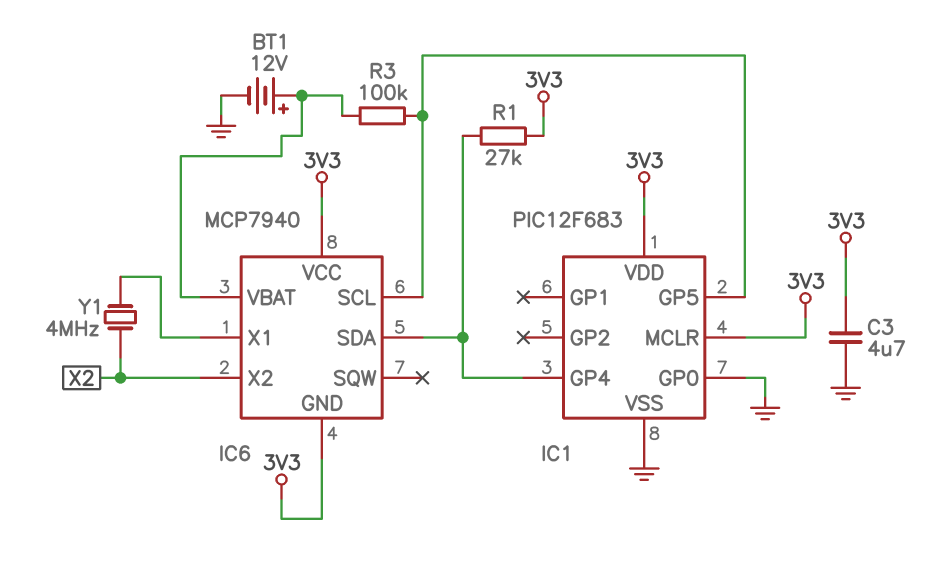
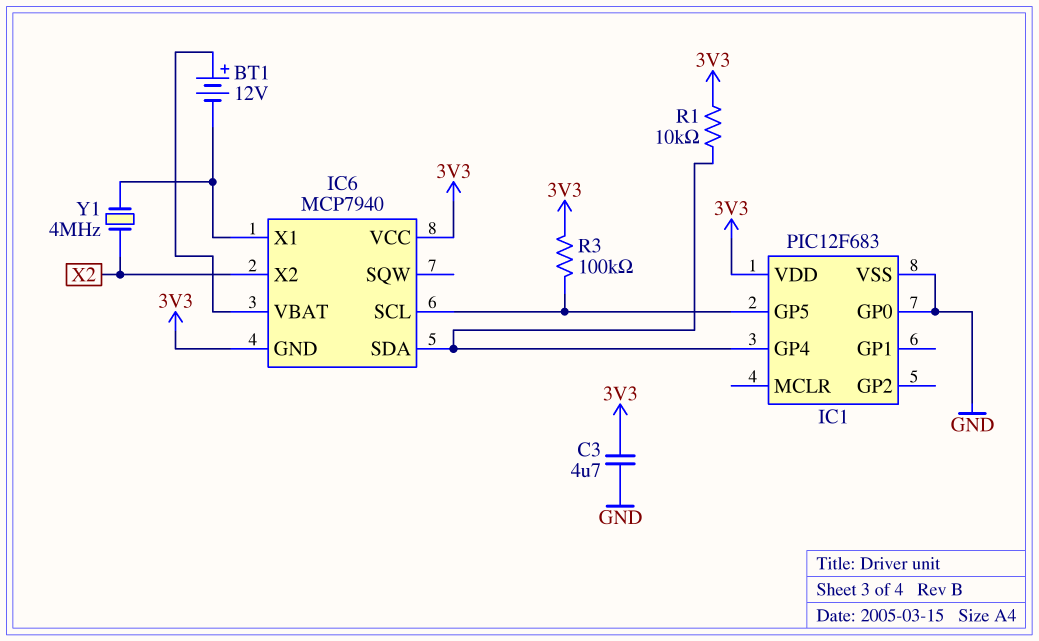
BT1: 12V (plus IC6/VBAT, minus GND) -> 12V (plus IC6/VBAT, minus IC6/X1)
IC1 pin MCLR: 3V3 -> none
R1: 27k (3V3, IC1/GP4) -> 10k (3V3, IC1/GP4)
R3: 100k (IC1/GP5, IC6/VBAT) -> 100k (3V3, IC1/GP5)

